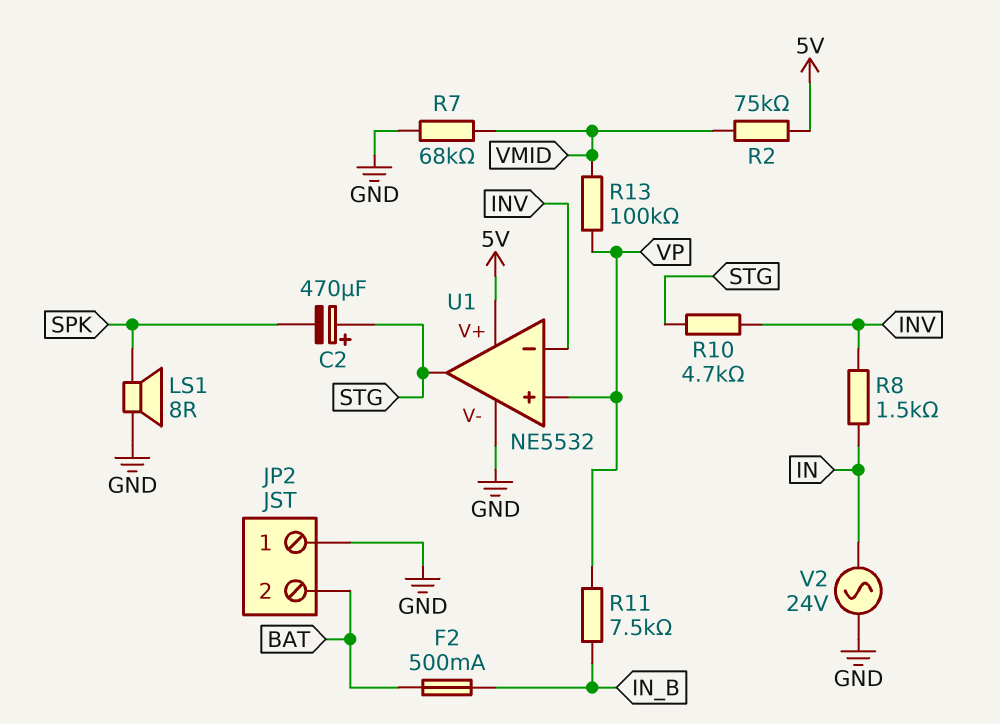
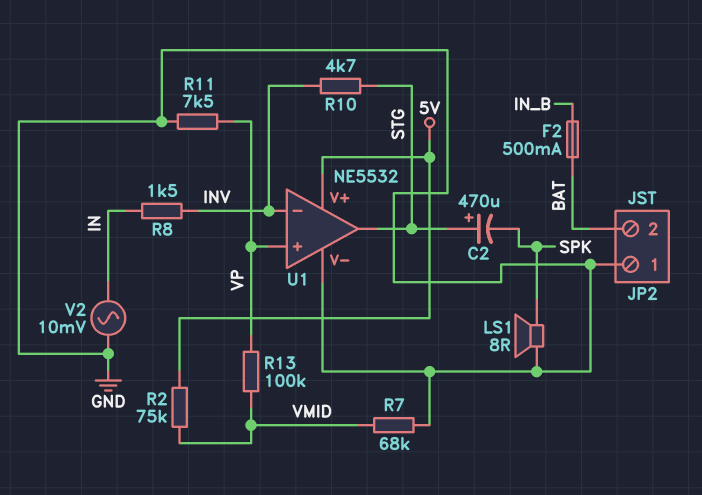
R11: 7.5k (IN_B, VP) -> 7.5k (GND, VP)
V2: AC 24V (GND, IN) -> AC 10mV (GND, IN)

